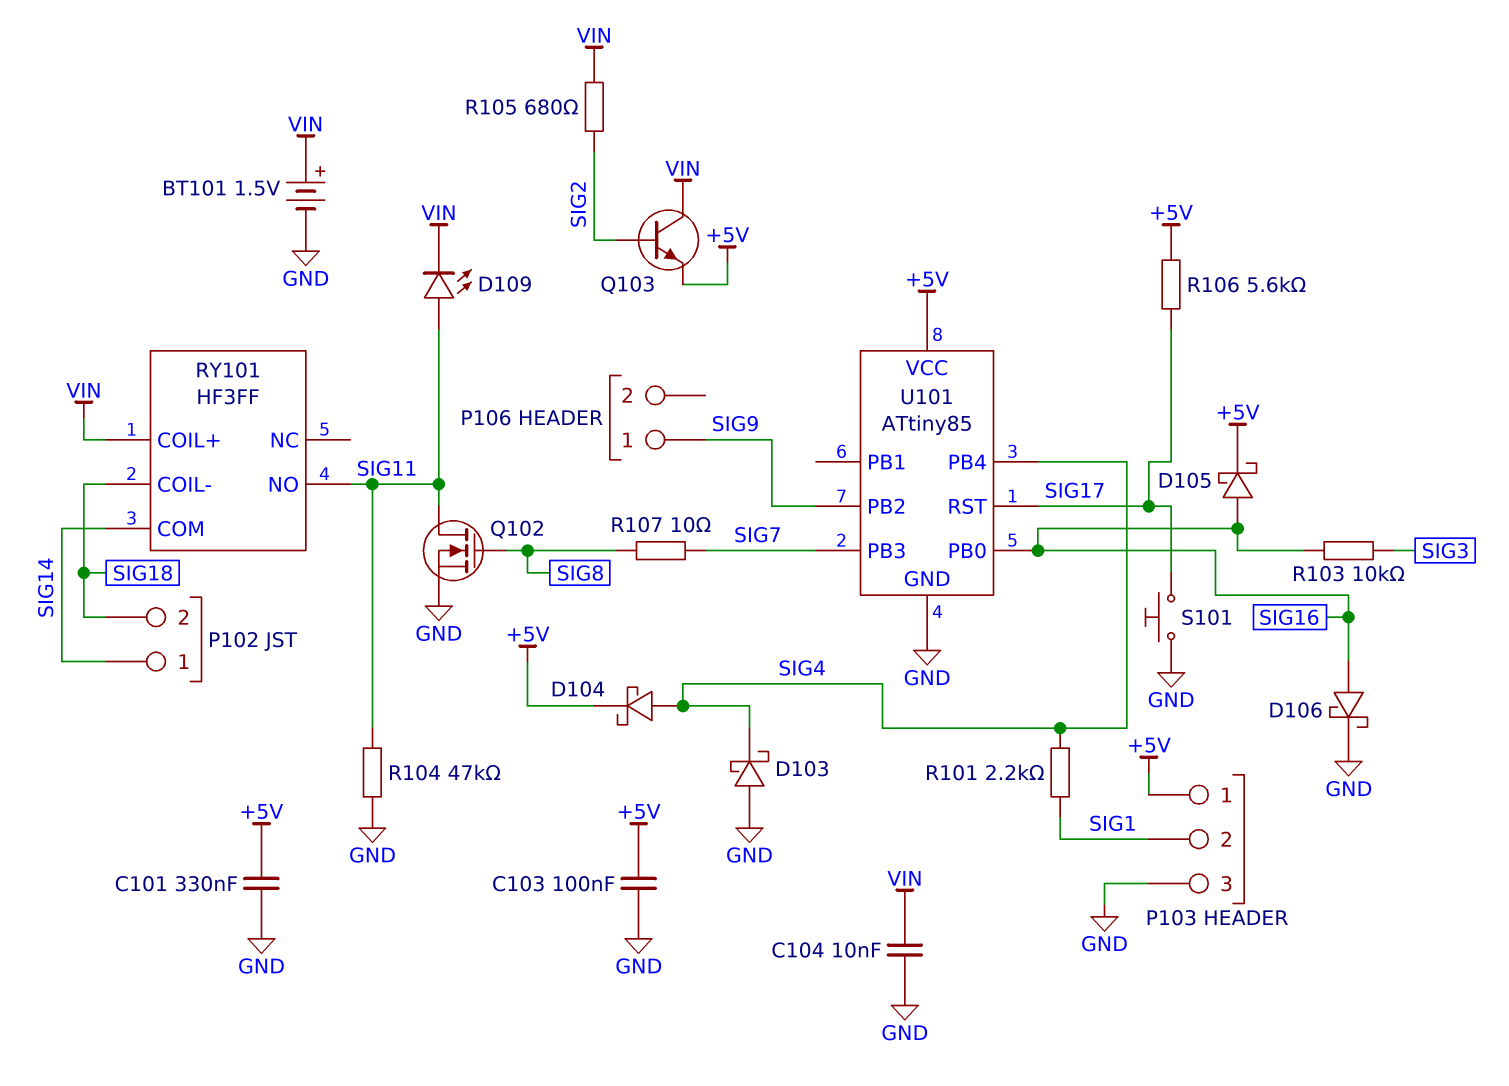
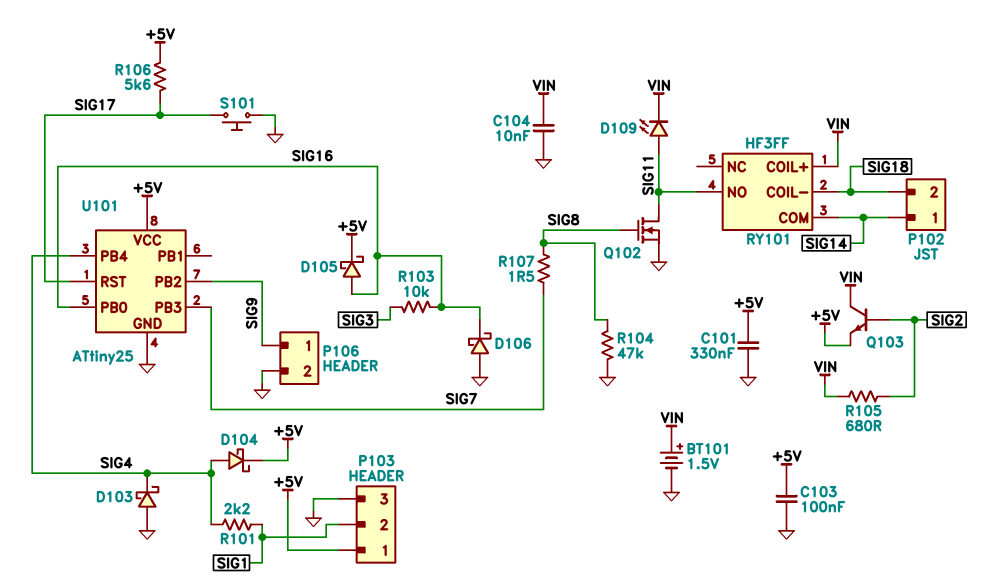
D106: schottky (A SIG16, K GND) -> schottky (A GND, K SIG16)
P106 pin 2: none -> GND
R104: 47k (GND, SIG11) -> 47k (GND, SIG8)
R107: 10 (SIG7, SIG8) -> 1.5 (SIG7, SIG8)
U101: ATtiny85 -> ATtiny25

